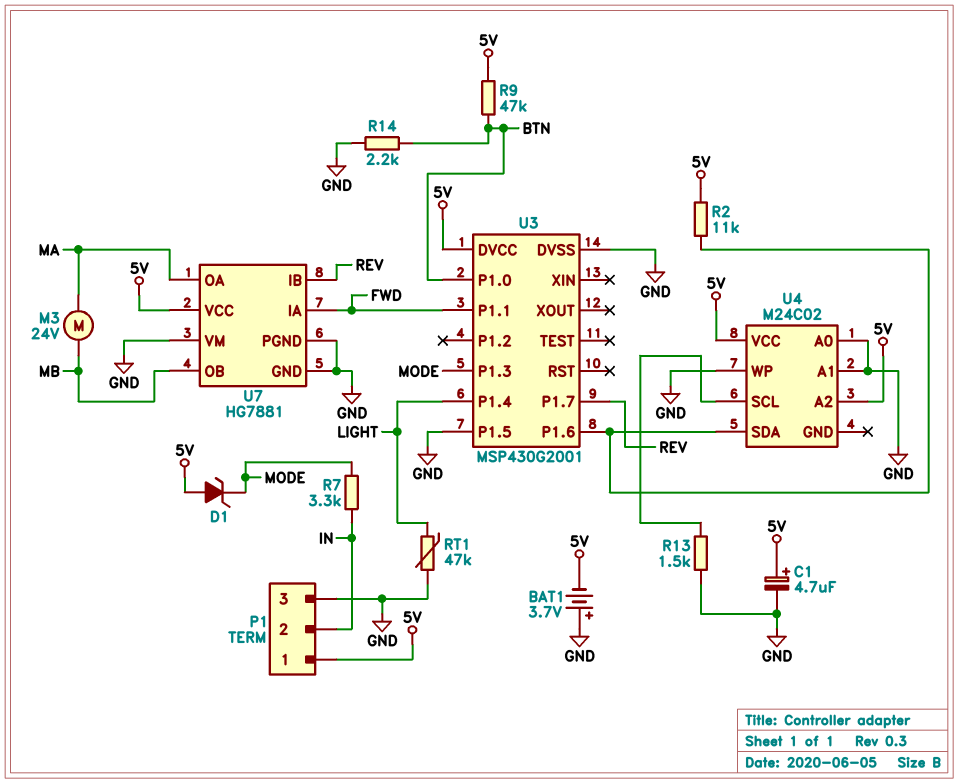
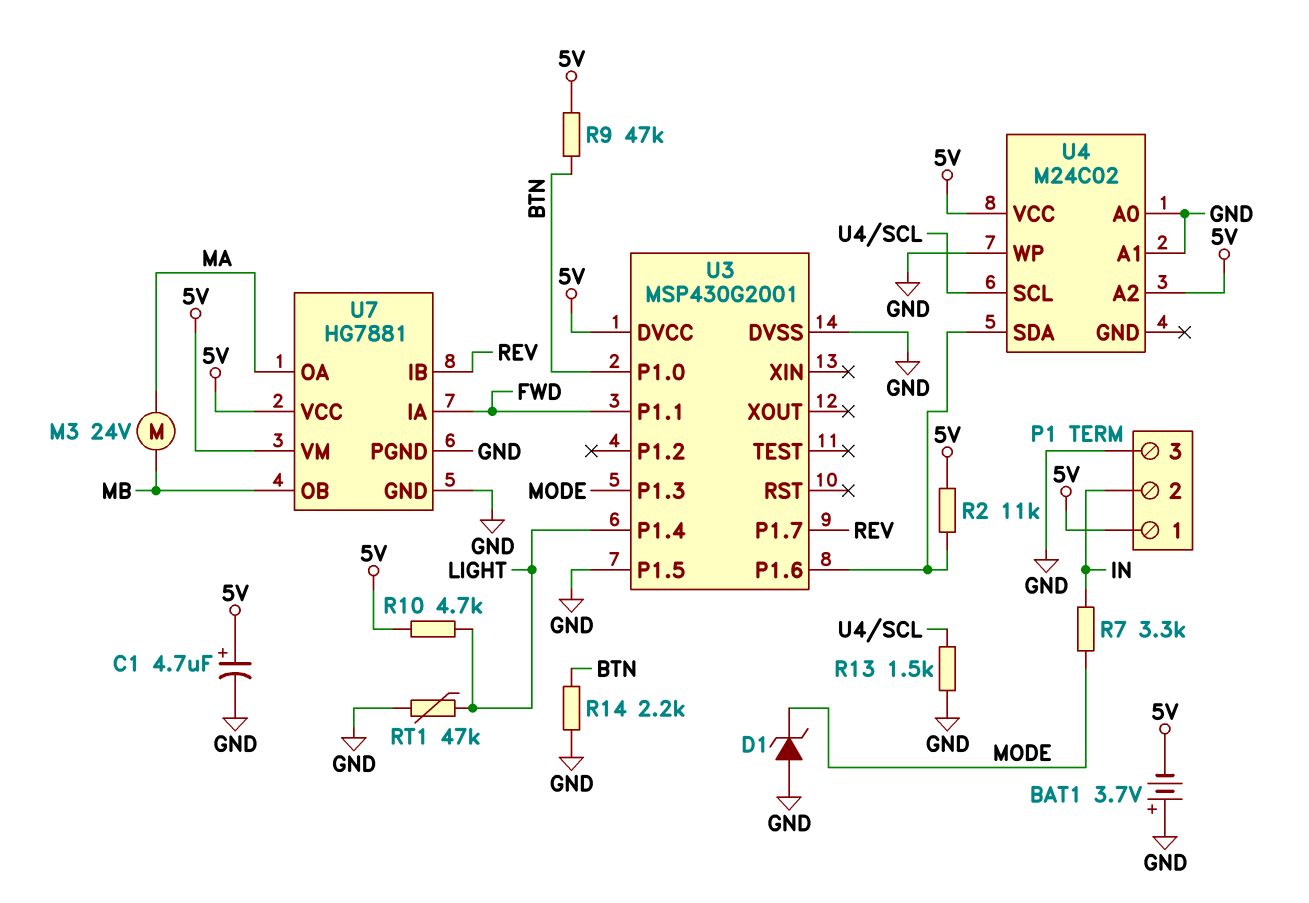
D1: zener (A 5V, K MODE) -> zener (A GND, K MODE)
R10: none -> 4.7k (5V, LIGHT)
U7 pin VM: GND -> 5V

